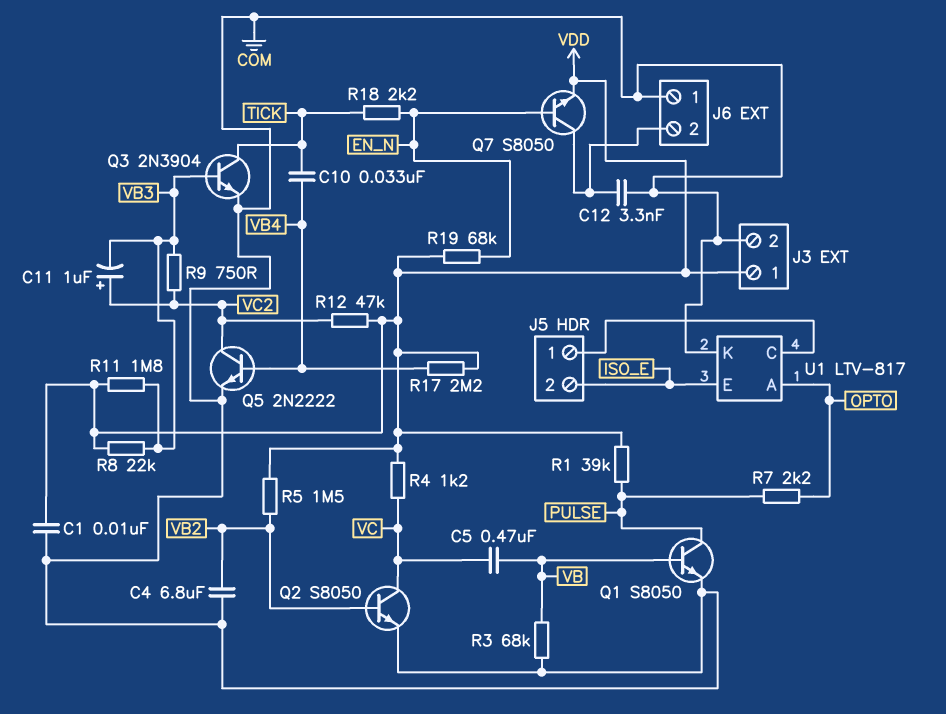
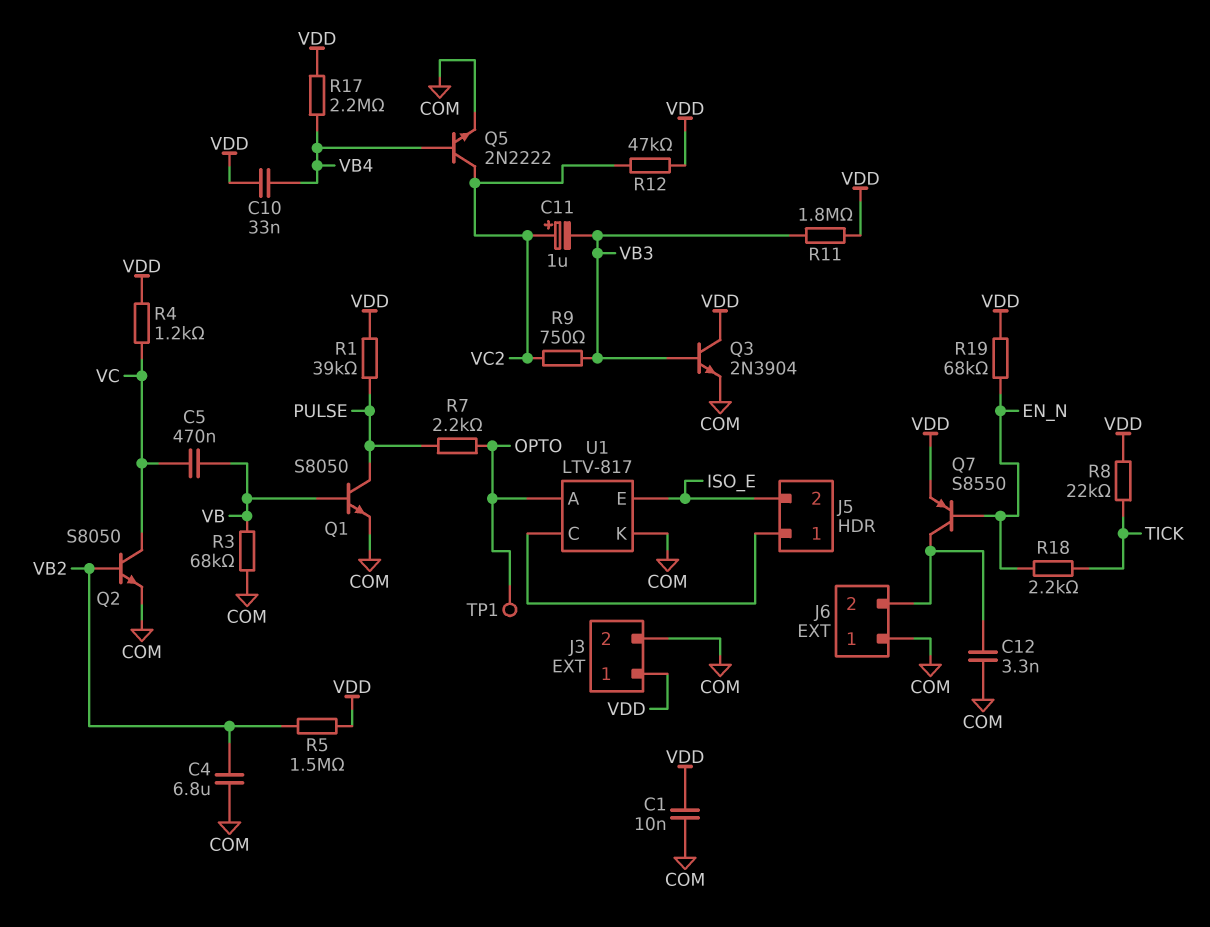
C10: 33nF (TICK, VB4) -> 33nF (VB4, VDD)
Q3: NPN 2N3904 (B VB3, C TICK, E COM) -> NPN 2N3904 (B VB3, C VDD, E COM)
Q7: NPN S8050 (B EN_N, C J6/2, E VDD) -> PNP S8550 (B EN_N, C J6/2, E VDD)
R8: 22k (VB3, VDD) -> 22k (TICK, VDD)
TP1: none -> test point (OPTO)

